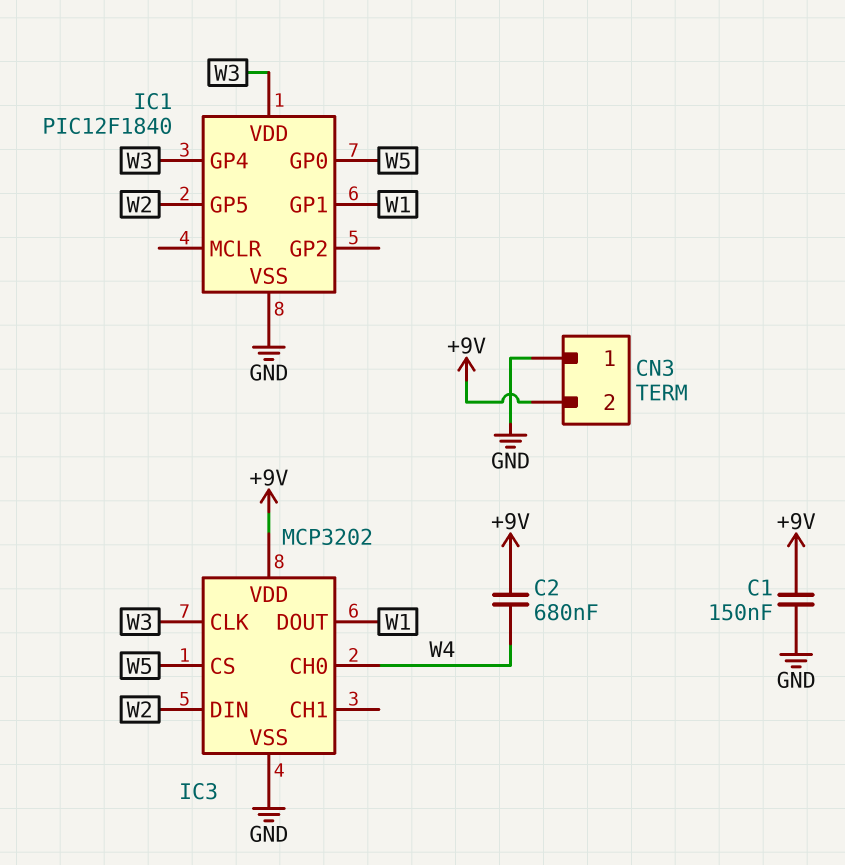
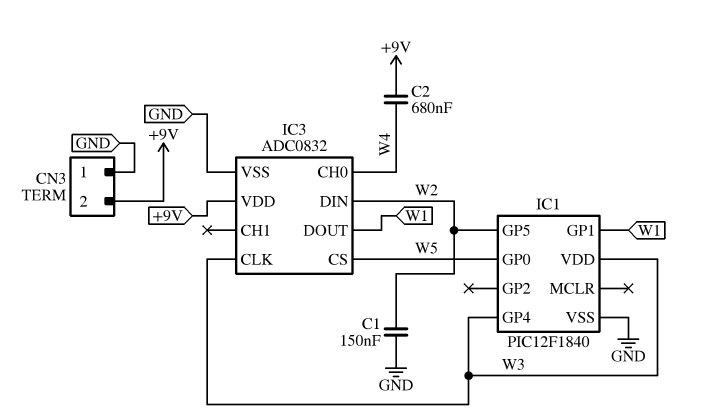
C1: 150nF (+9V, GND) -> 150nF (GND, W2)
IC3: MCP3202 -> ADC0832

